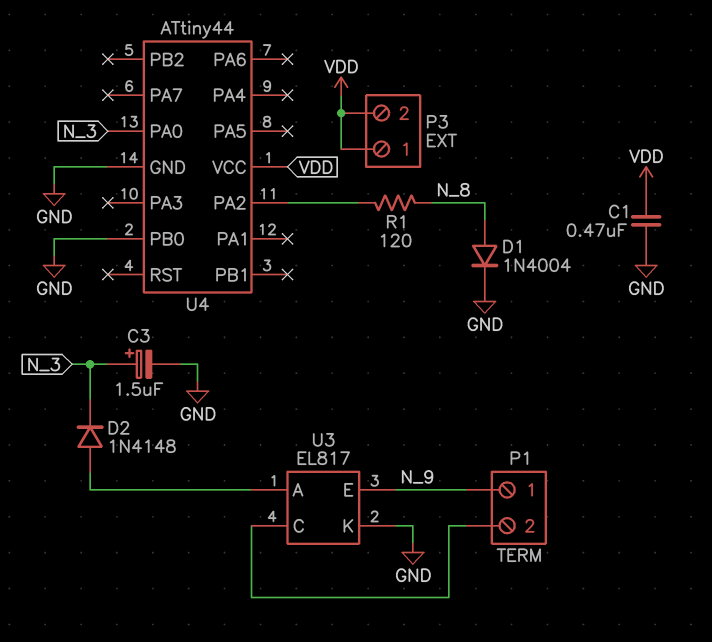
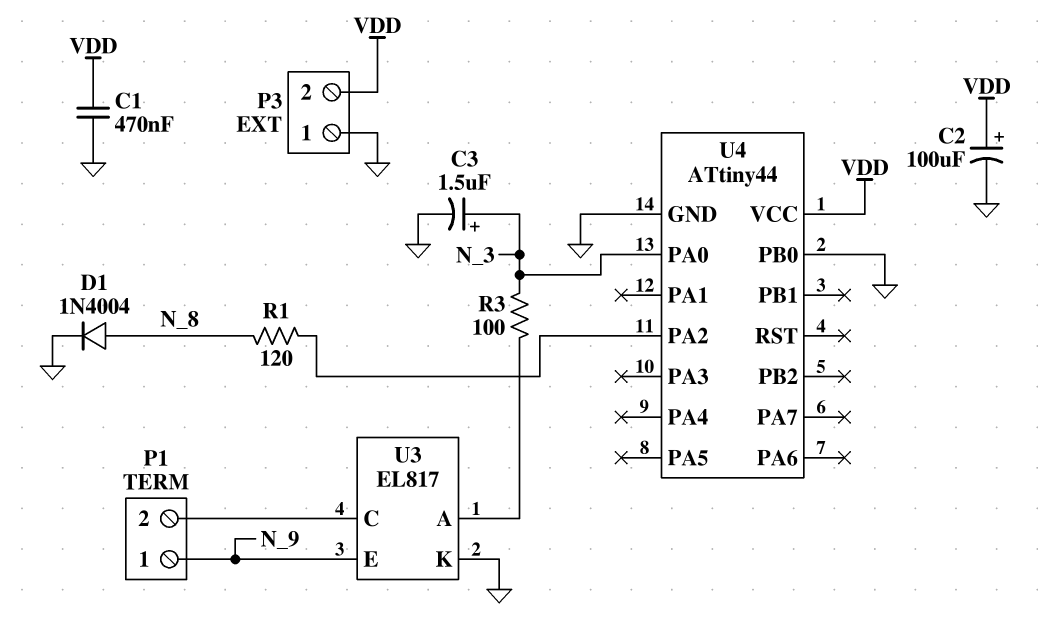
C2: none -> 100uF (plus VDD, minus GND)
D2: diode 1N4148 (A U3/A, K N_3) -> none
P3 pin 1: VDD -> GND
R3: none -> 100 (N_3, U3/A)

